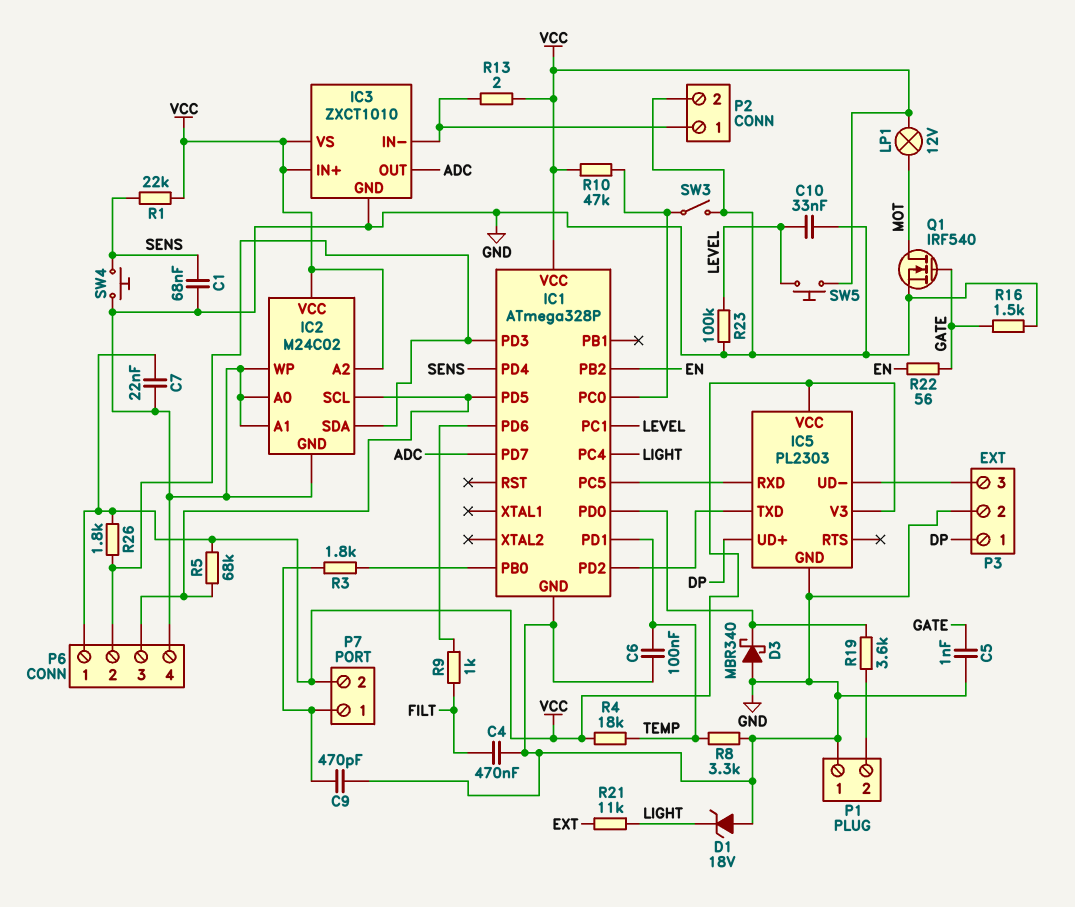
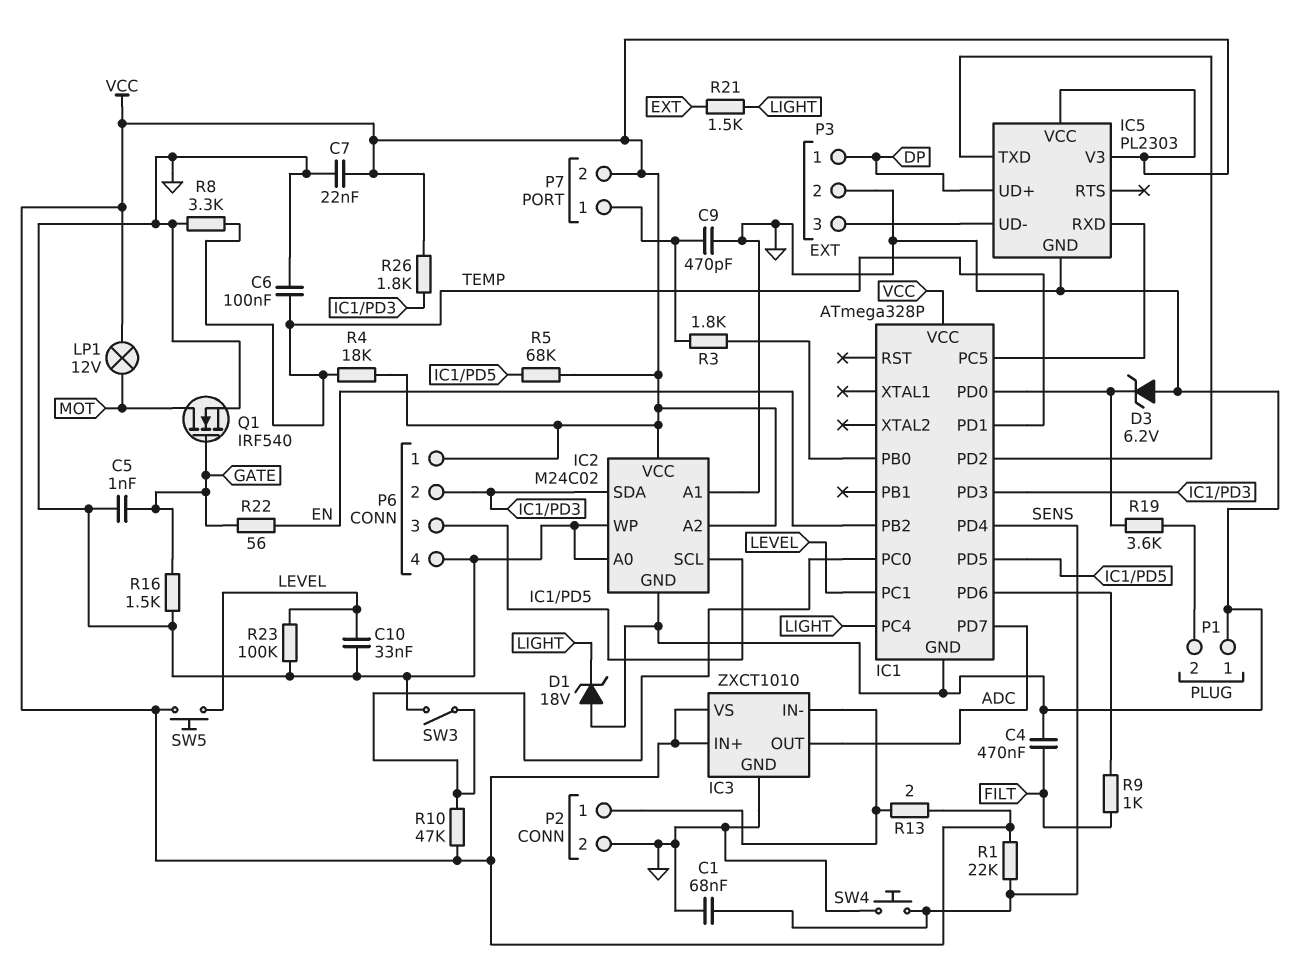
D3: schottky MBR340 (A GND, K IC1/PD0) -> zener 6.2V (A GND, K IC1/PD0)
R21: 11k (EXT, LIGHT) -> 1.5k (EXT, LIGHT)

